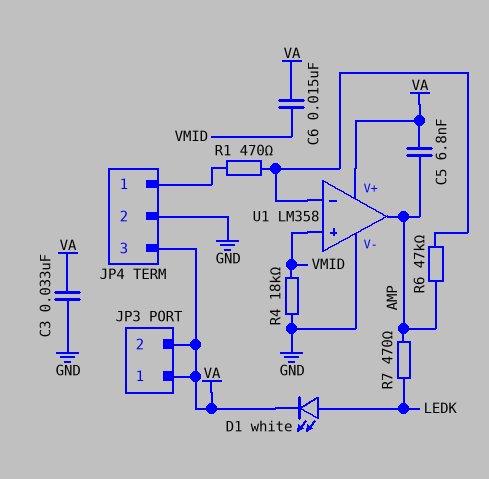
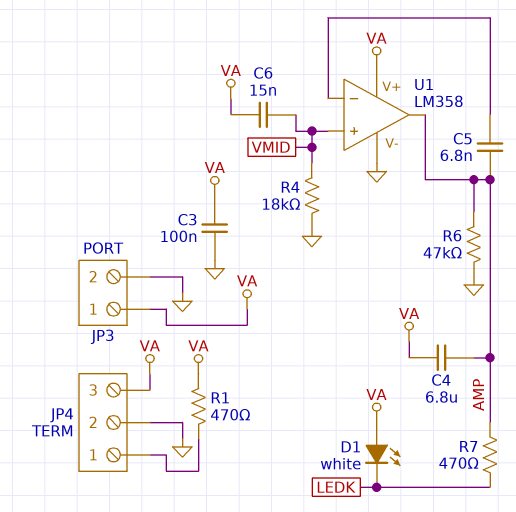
C3: 33nF (GND, VA) -> 100nF (GND, VA)
C4: none -> 6.8uF (AMP, VA)
C5: 6.8nF (AMP, VA) -> 6.8nF (AMP, U1/in-)
D1: LED white (A LEDK, K VA) -> LED white (A VA, K LEDK)
JP3 pin 2: VA -> GND
R1: 470 (JP4/1, U1/in-) -> 470 (JP4/1, VA)
R6: 47k (AMP, U1/in-) -> 47k (AMP, GND)

